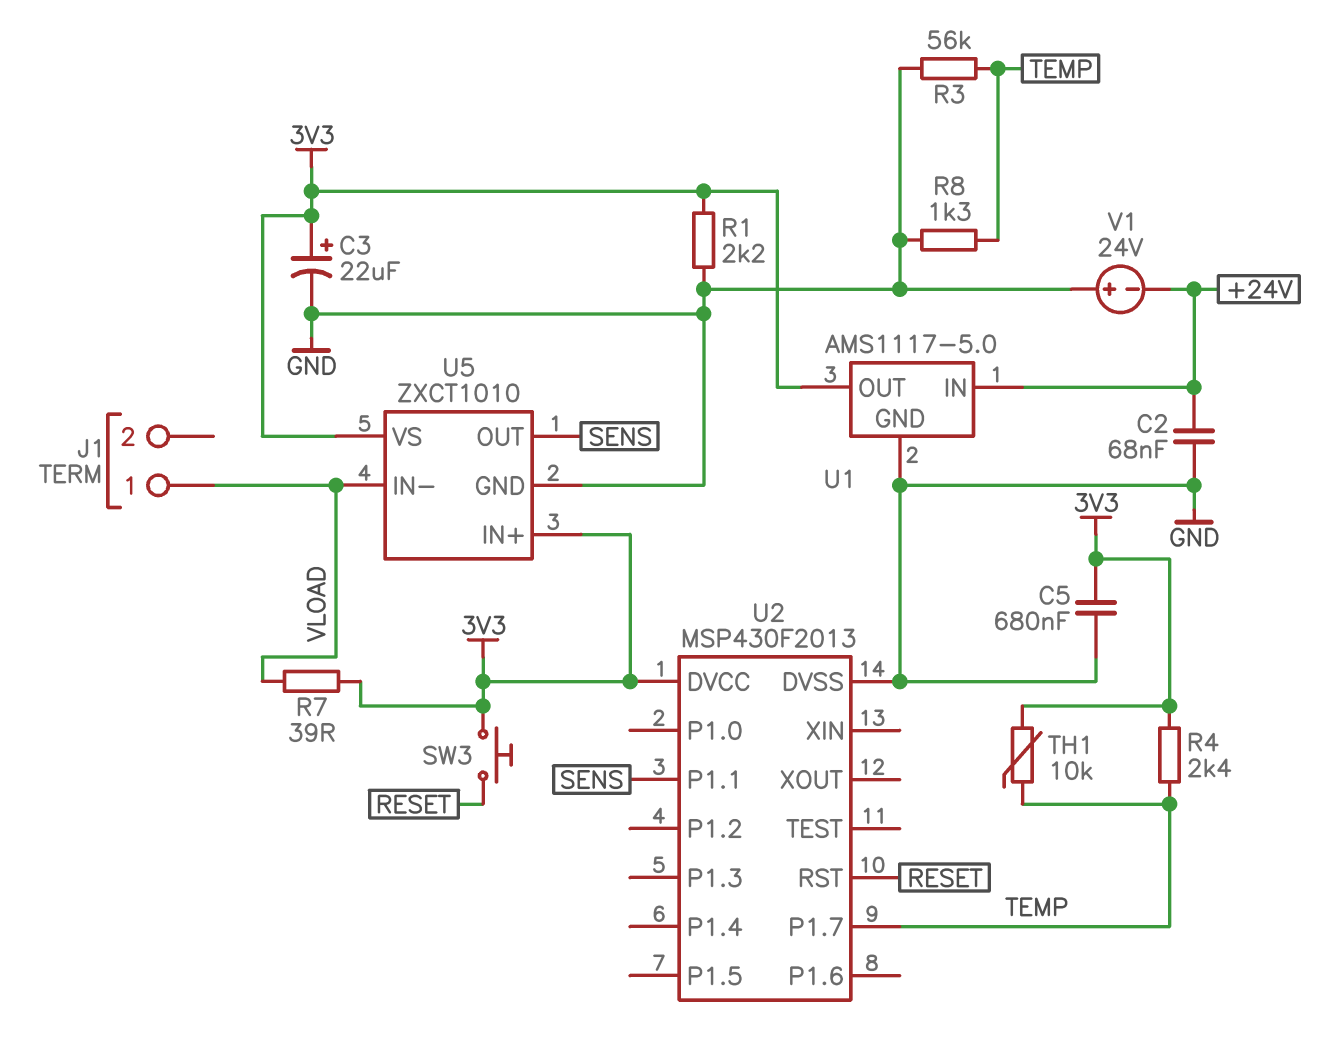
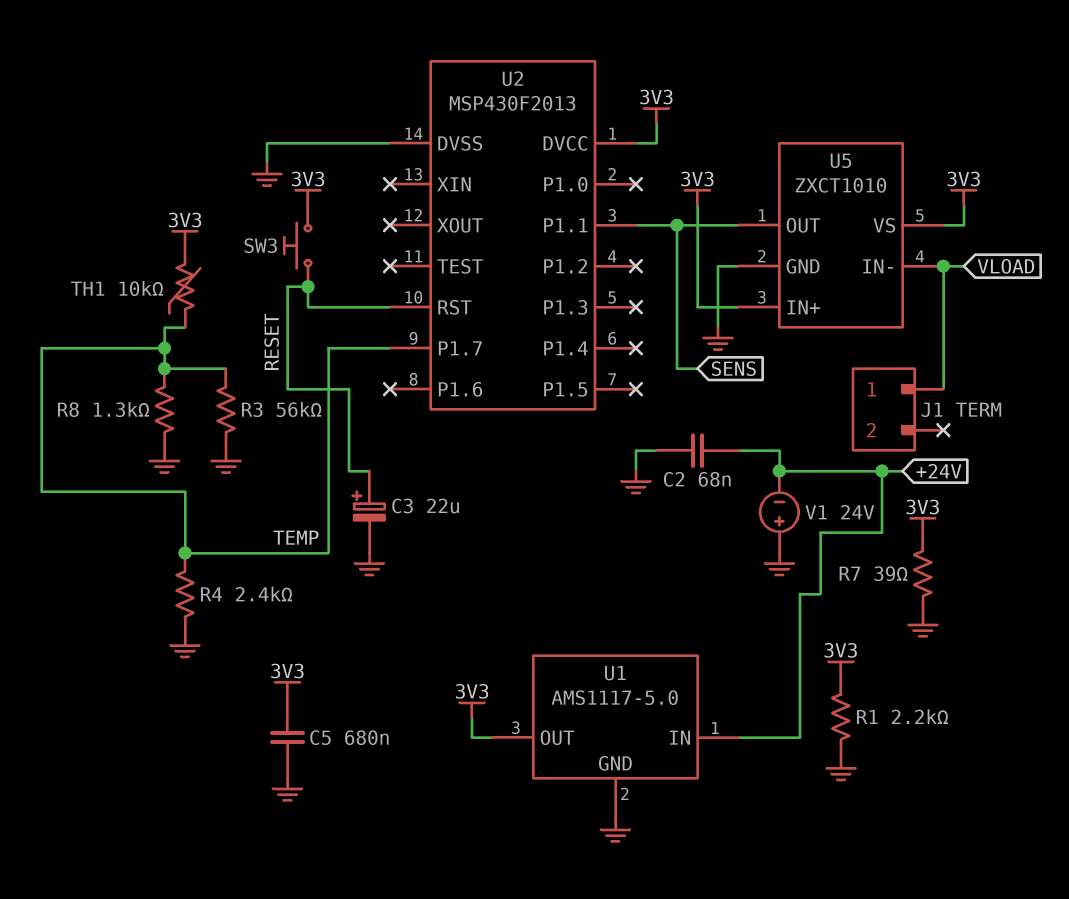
C3: 22uF (plus 3V3, minus GND) -> 22uF (plus RESET, minus GND)
R4: 2.4k (3V3, TEMP) -> 2.4k (GND, TEMP)
R7: 39 (3V3, VLOAD) -> 39 (3V3, GND)

